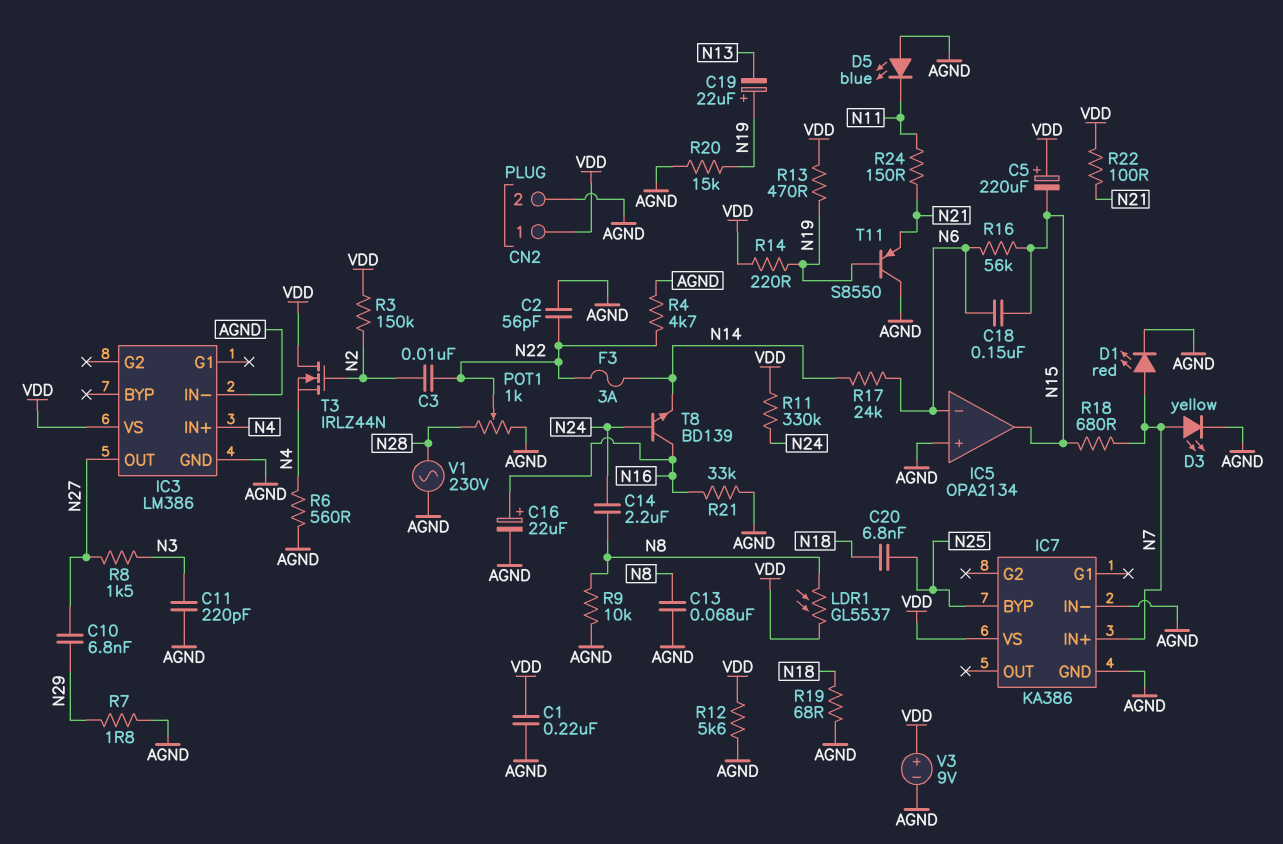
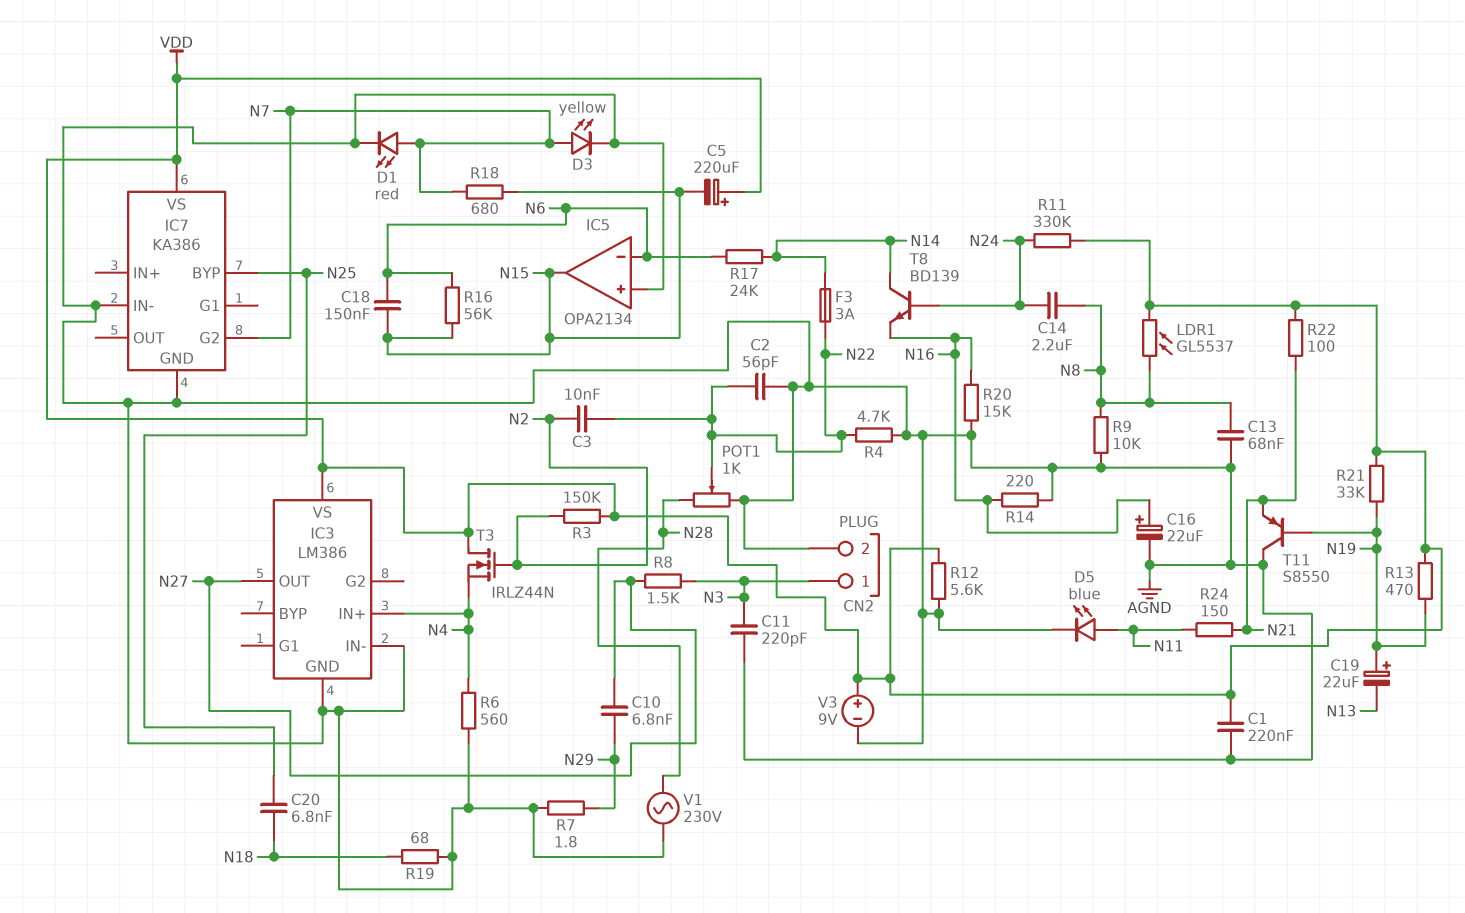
CN2 pin 1: VDD -> N3
D5: LED blue (A AGND, K N11) -> LED blue (A N11, K AGND)
IC7 pin G2: none -> N7
IC7 pin IN+: N7 -> none
R14: 220 (N19, VDD) -> 220 (AGND, N16)
R20: 15k (AGND, N19) -> 15k (AGND, N16)
R21: 33k (AGND, N16) -> 33k (N19, VDD)
T8: NPN BD139 (B N24, C N16, E N14) -> NPN BD139 (B N24, C N14, E N16)

